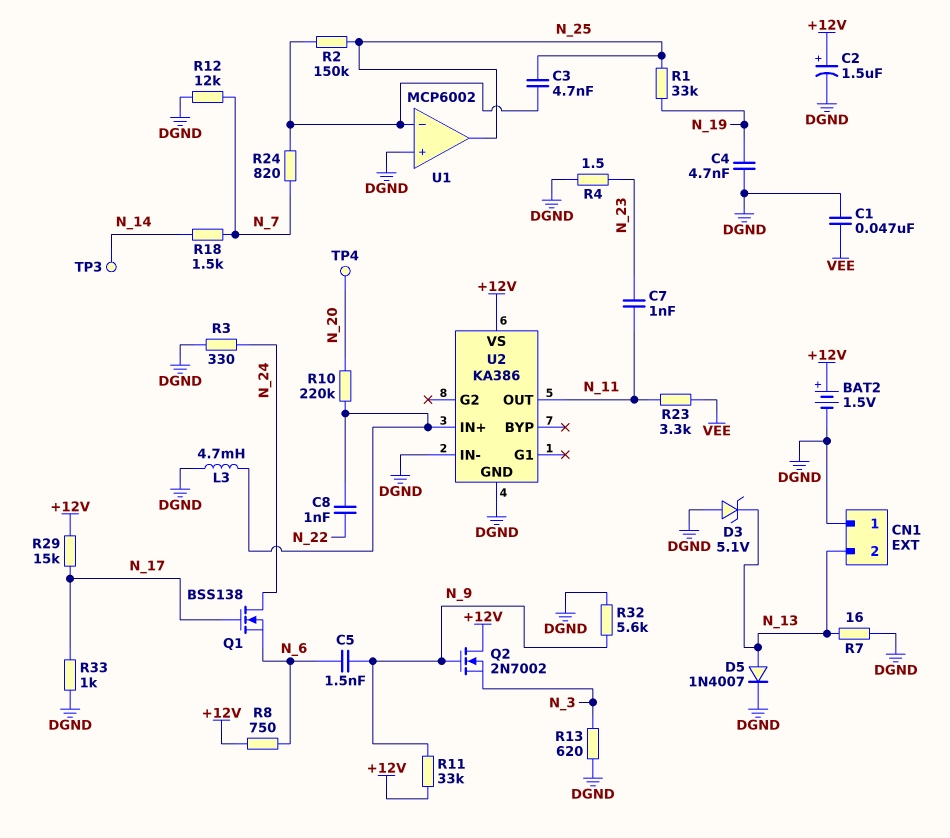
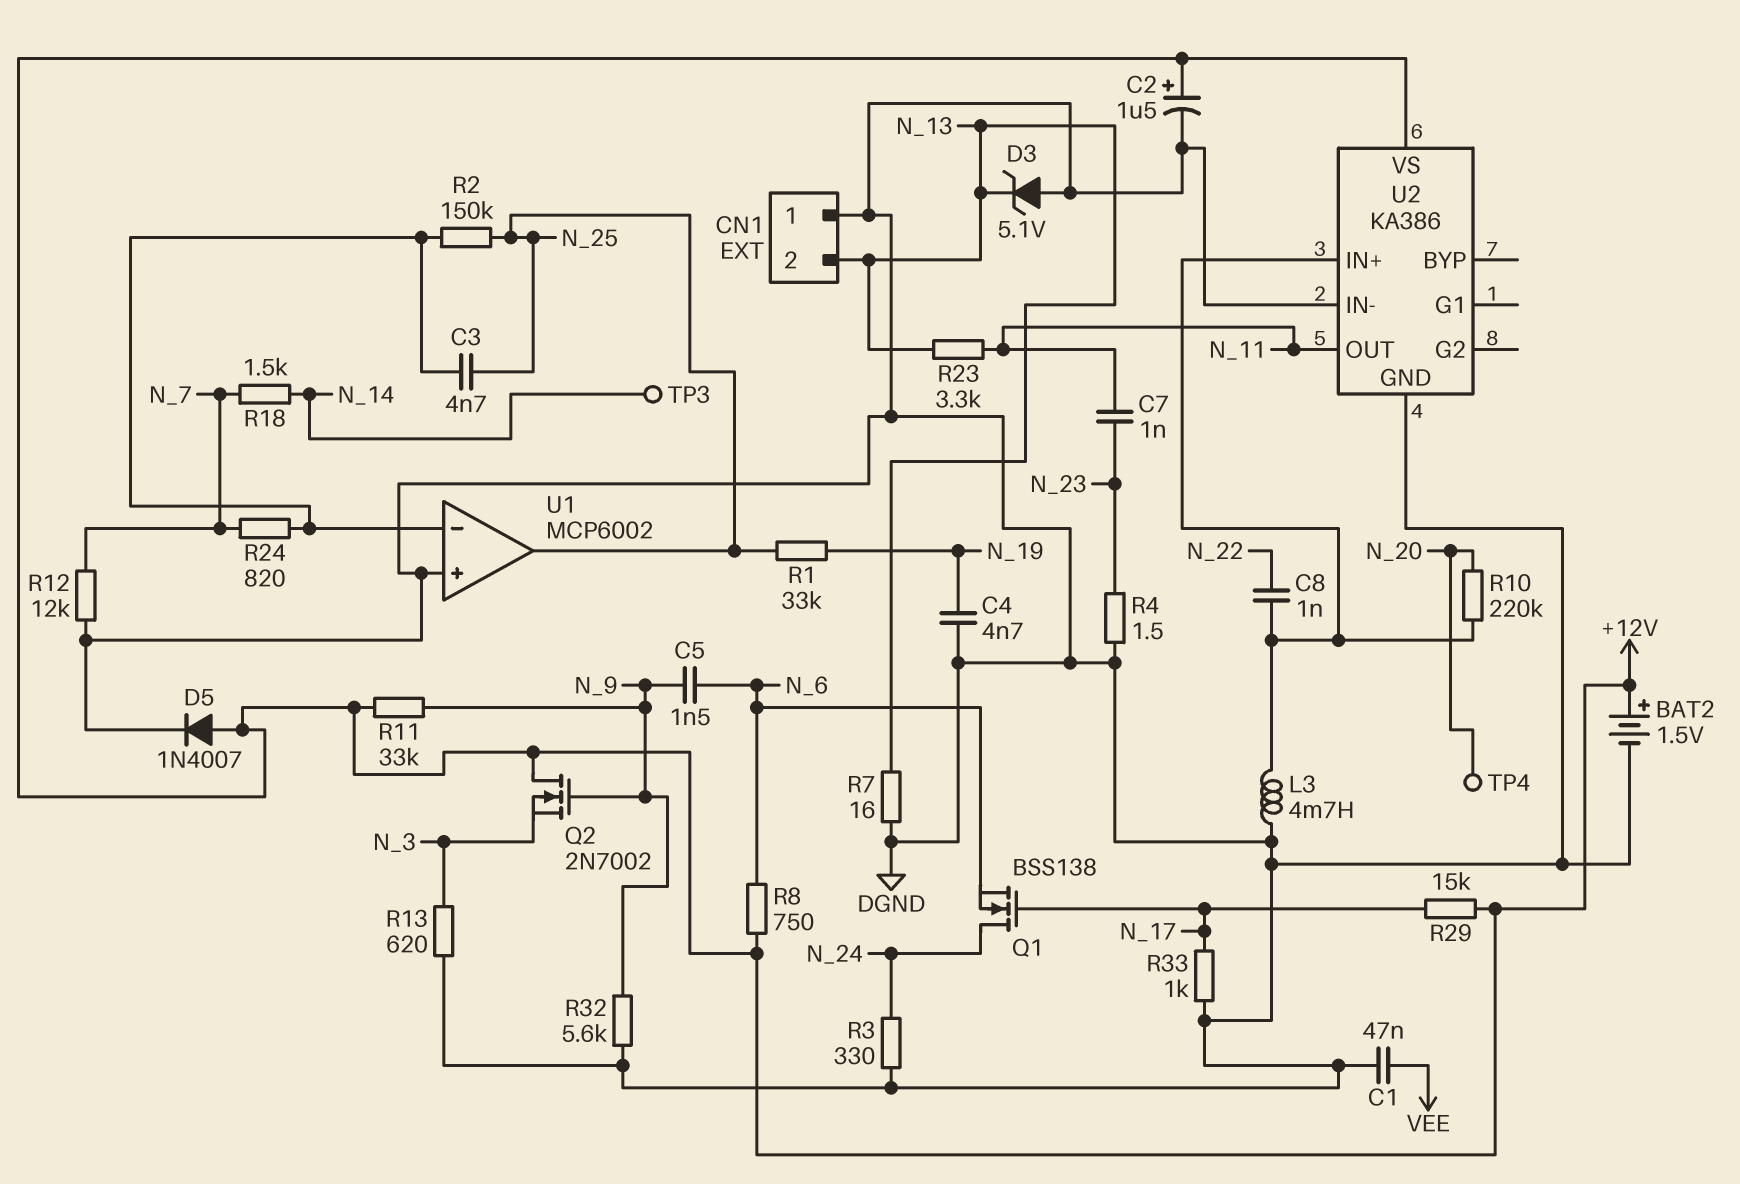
D5: diode 1N4007 (A N_13, K DGND) -> diode 1N4007 (A +12V, K DGND)
R23: 3.3k (N_11, VEE) -> 3.3k (N_11, N_13)

